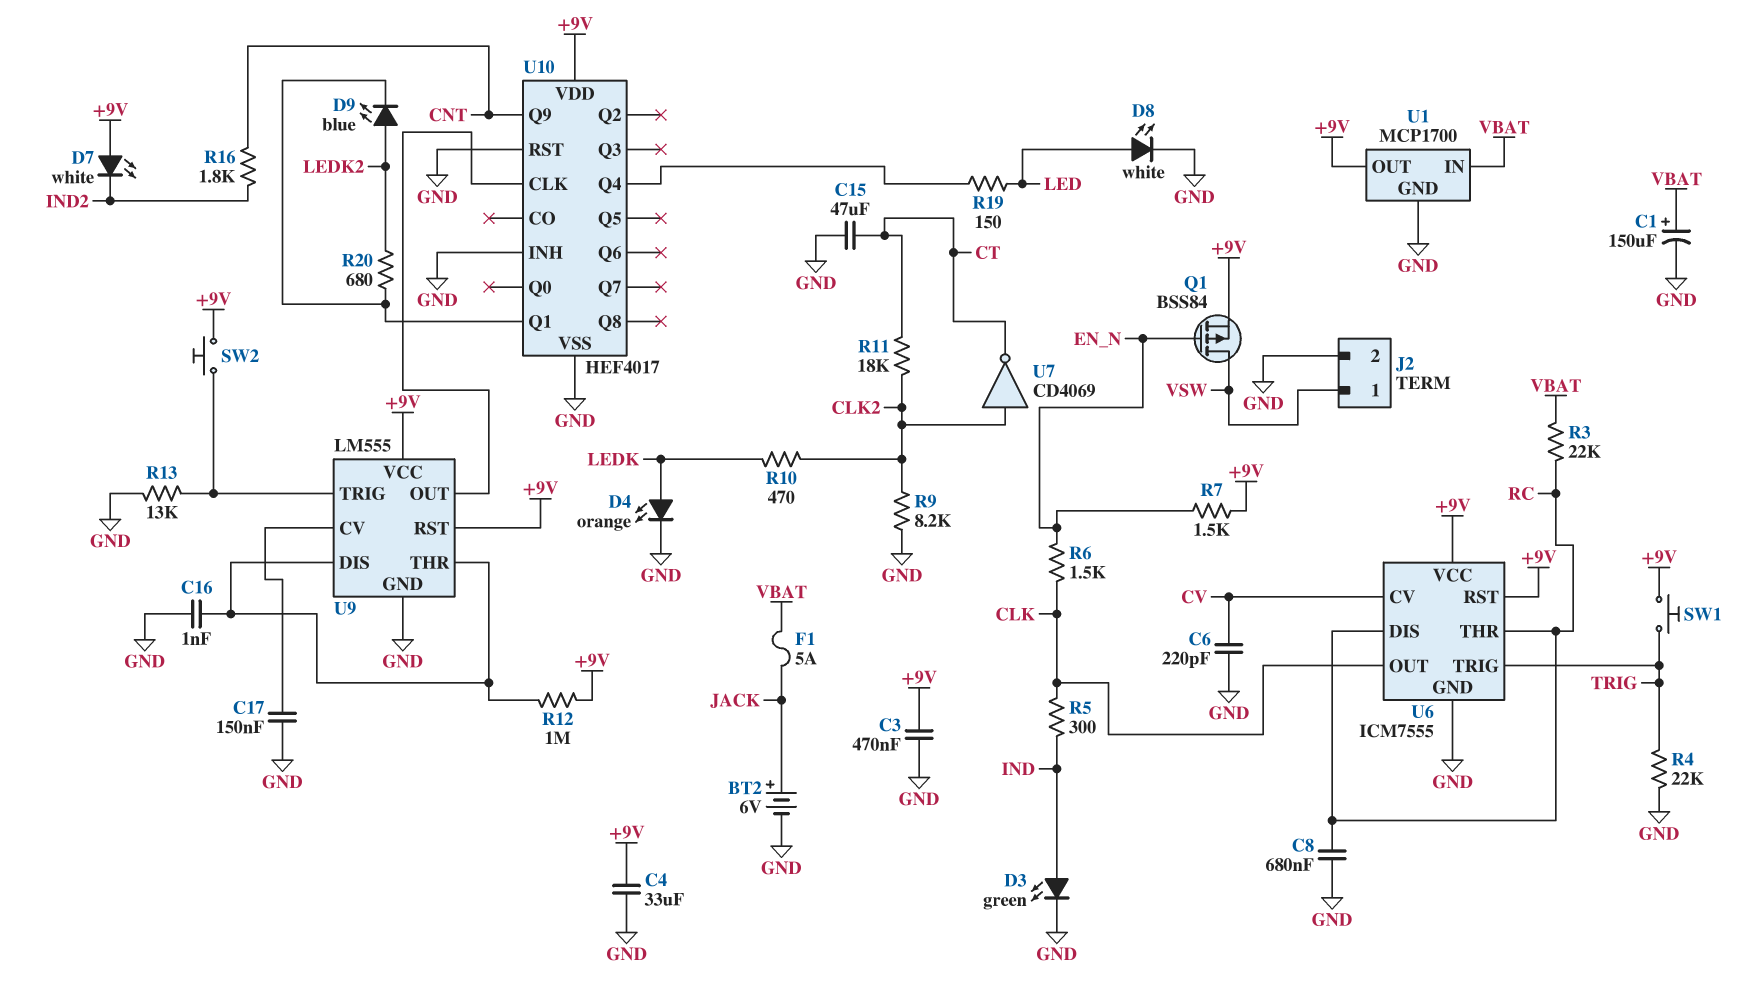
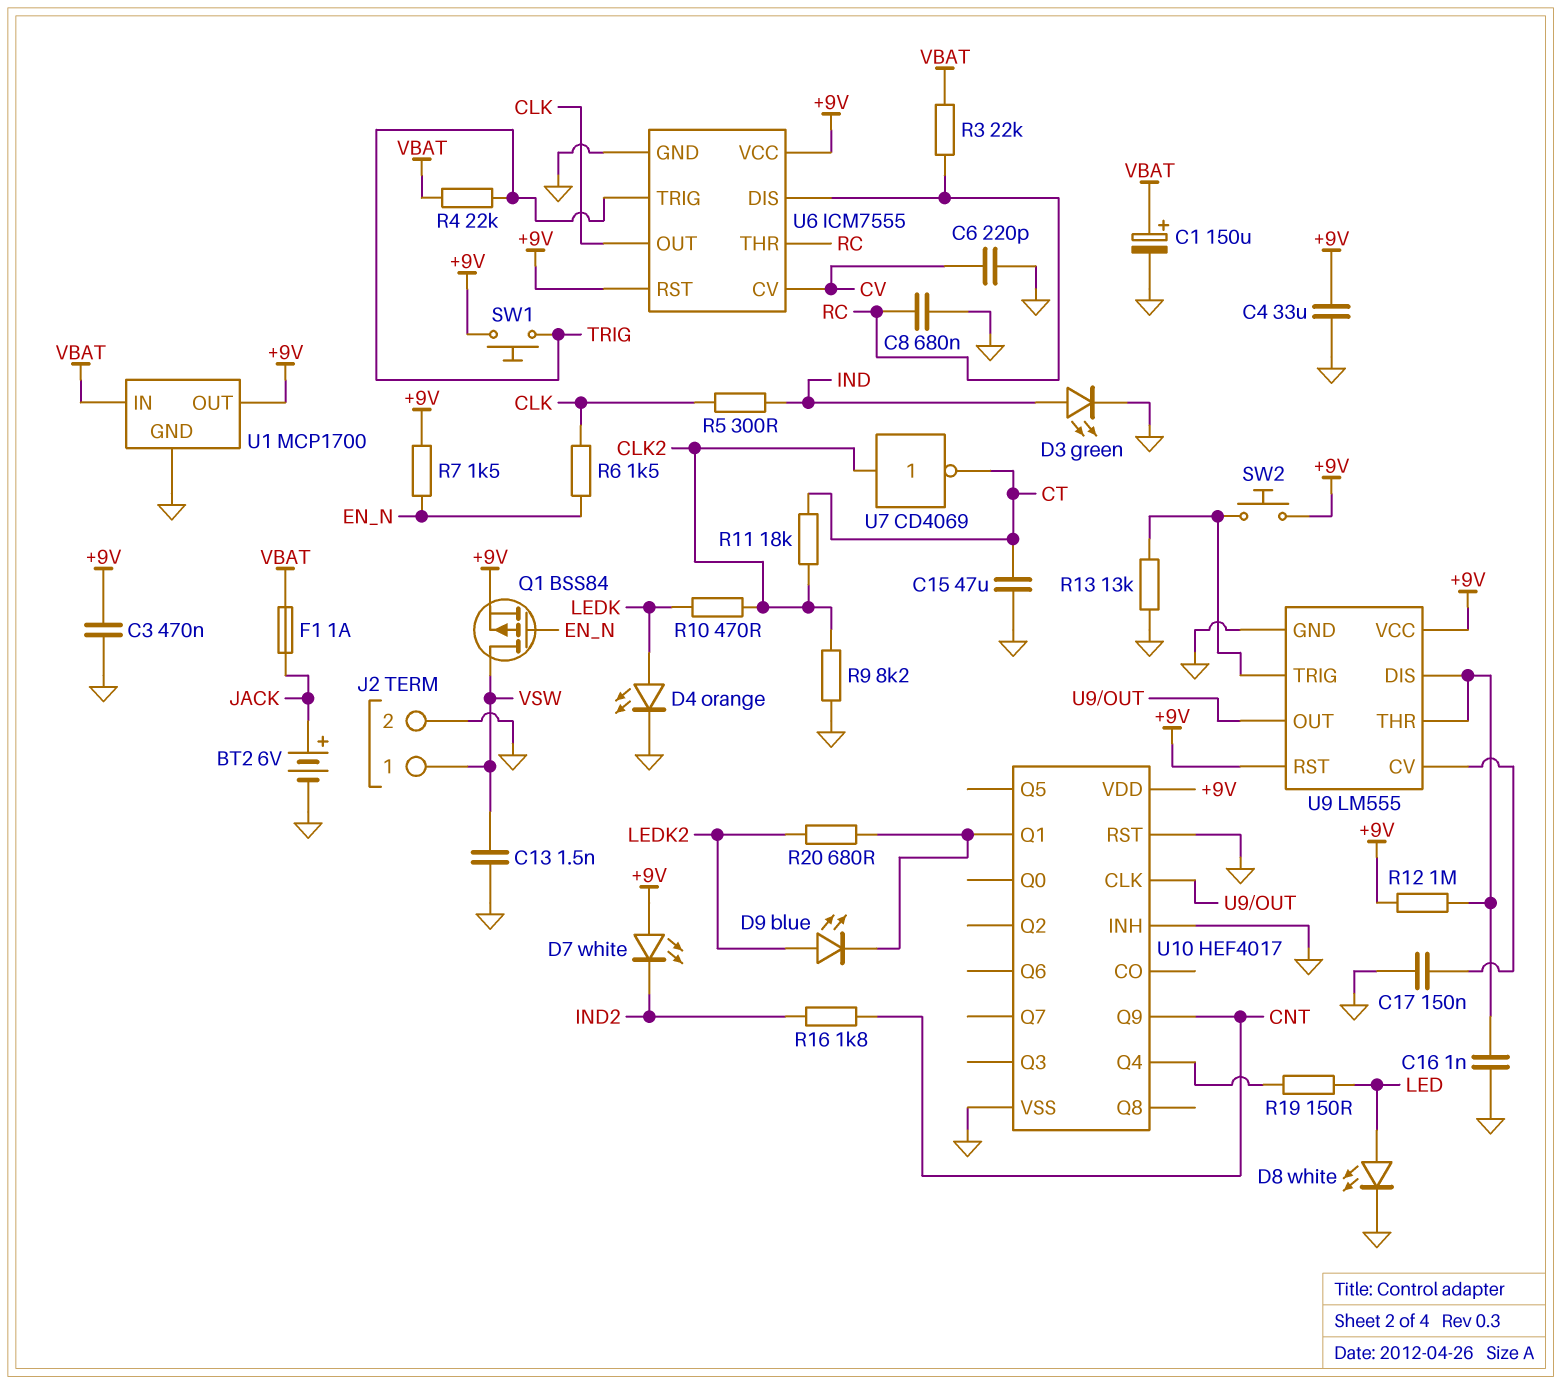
C13: none -> 1.5nF (GND, VSW)
F1: 5A (JACK, VBAT) -> 1A (JACK, VBAT)
R4: 22k (GND, TRIG) -> 22k (TRIG, VBAT)

